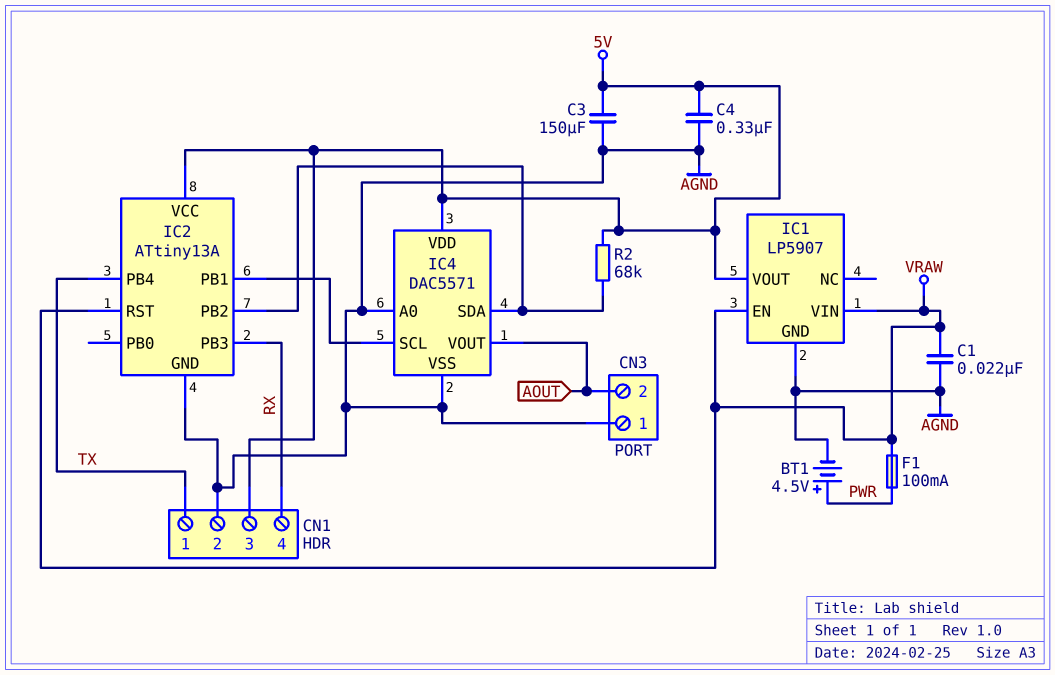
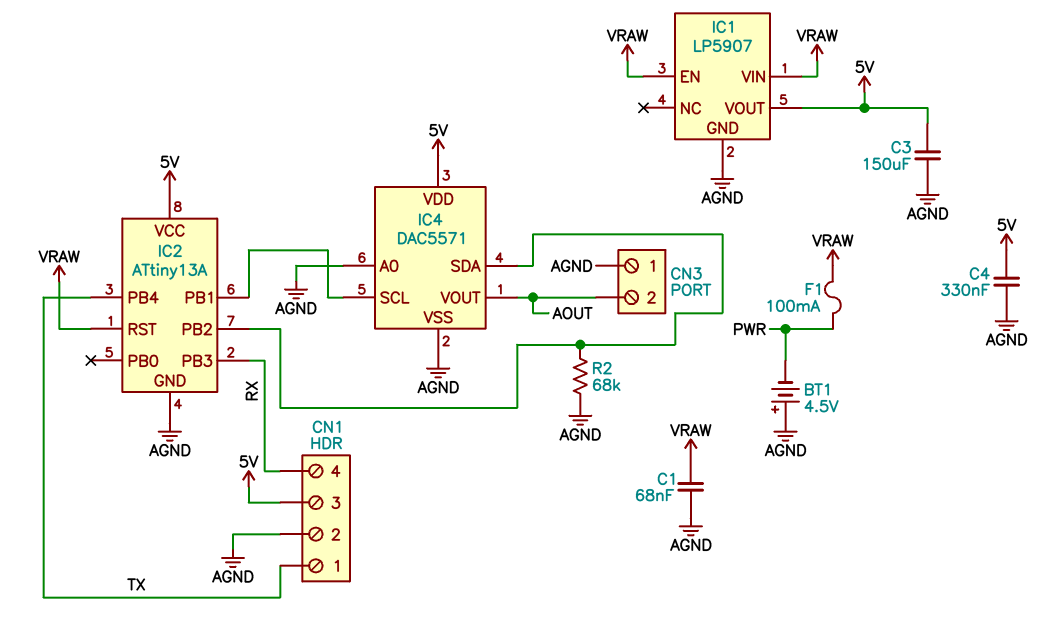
BT1: 4.5V (plus PWR, minus AGND) -> 4.5V (plus AGND, minus PWR)
C1: 22nF (AGND, VRAW) -> 68nF (AGND, VRAW)
R2: 68k (5V, IC2/PB2) -> 68k (AGND, IC2/PB2)

